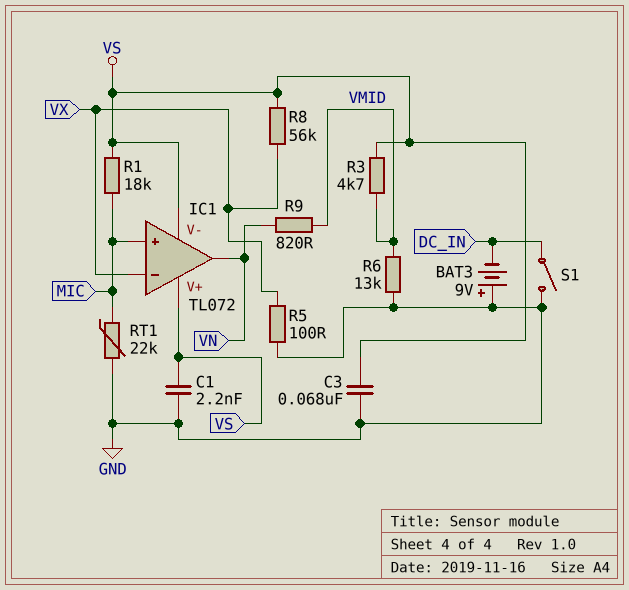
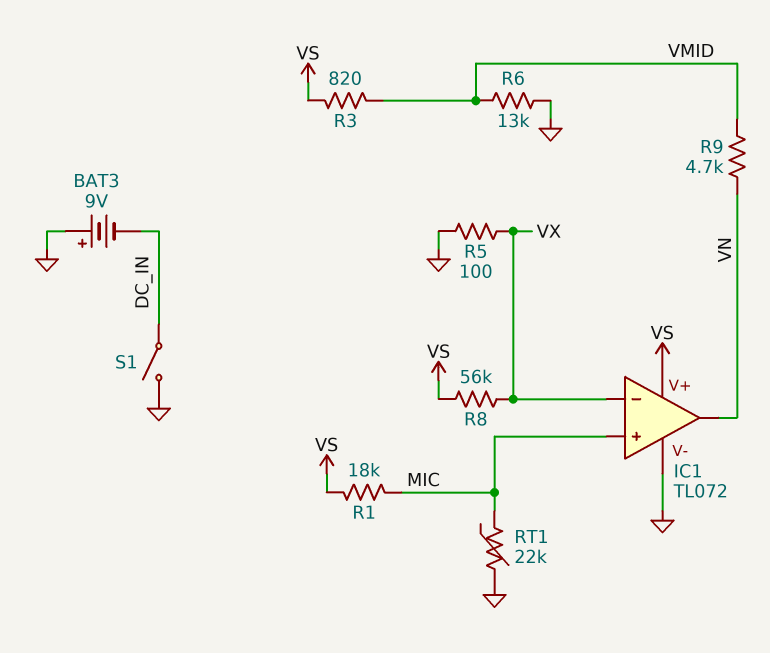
C1: 2.2nF (GND, VS) -> none
C3: 68nF (GND, VS) -> none
IC1 pin V-: VS -> GND
R3: 4.7k (VMID, VS) -> 820 (VMID, VS)
R9: 820 (VMID, VN) -> 4.7k (VMID, VN)

